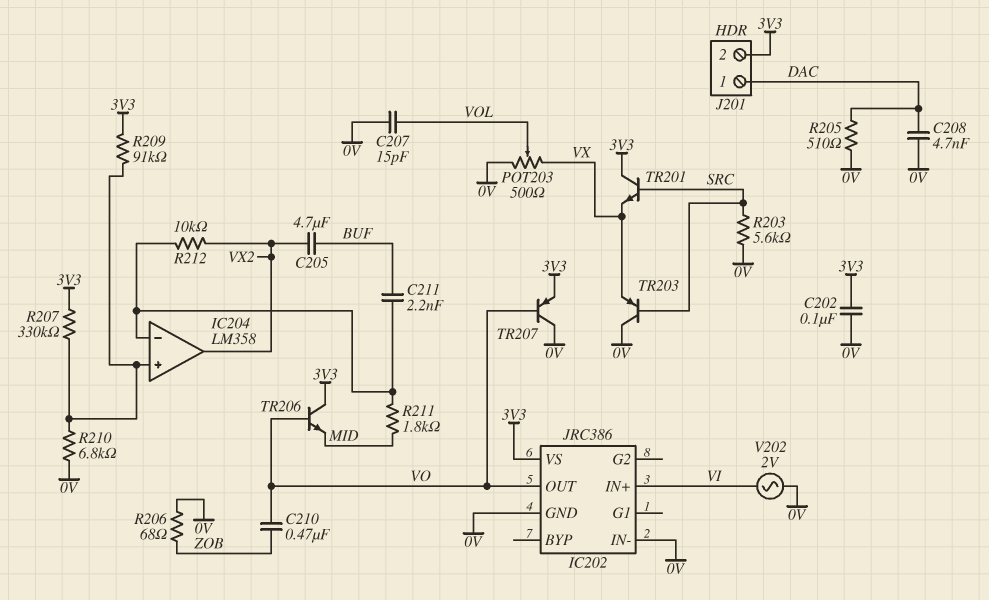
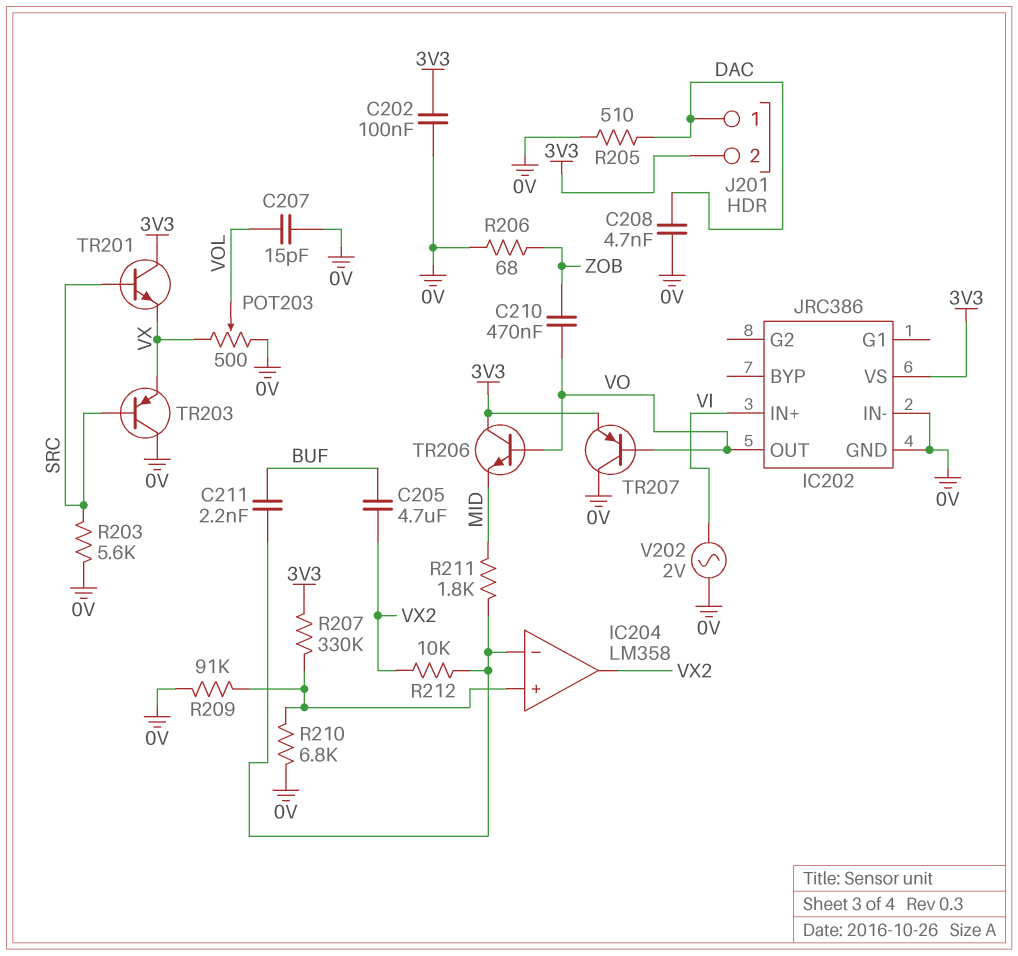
R209: 91k (3V3, IC204/in+) -> 91k (0V, IC204/in+)

